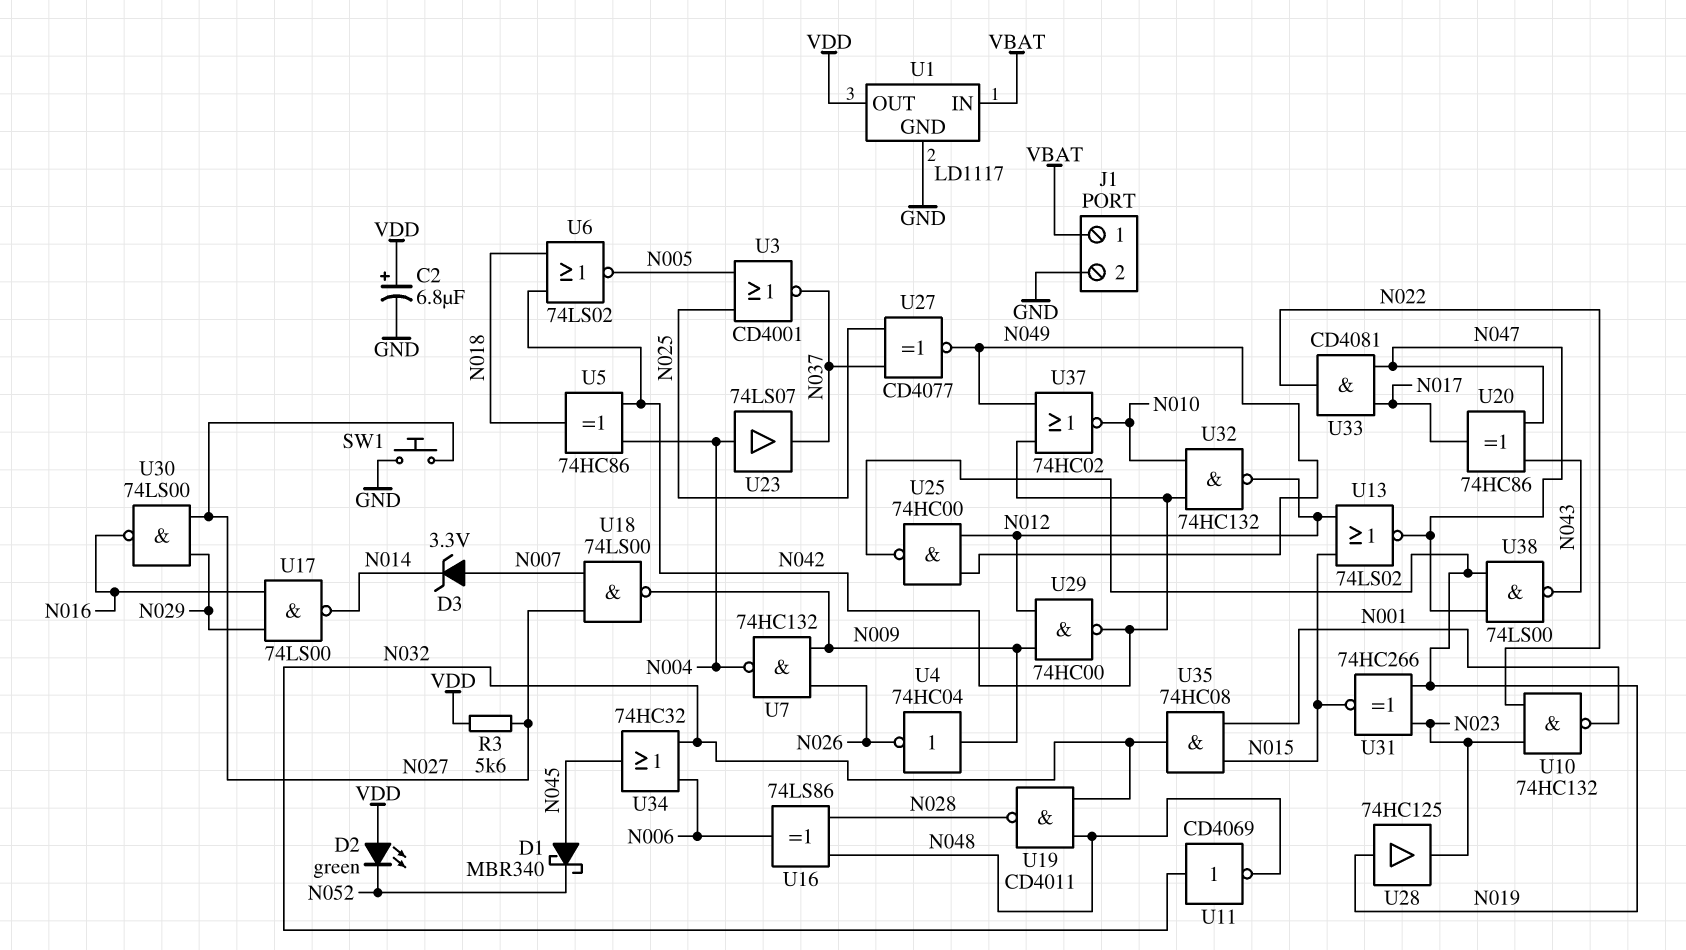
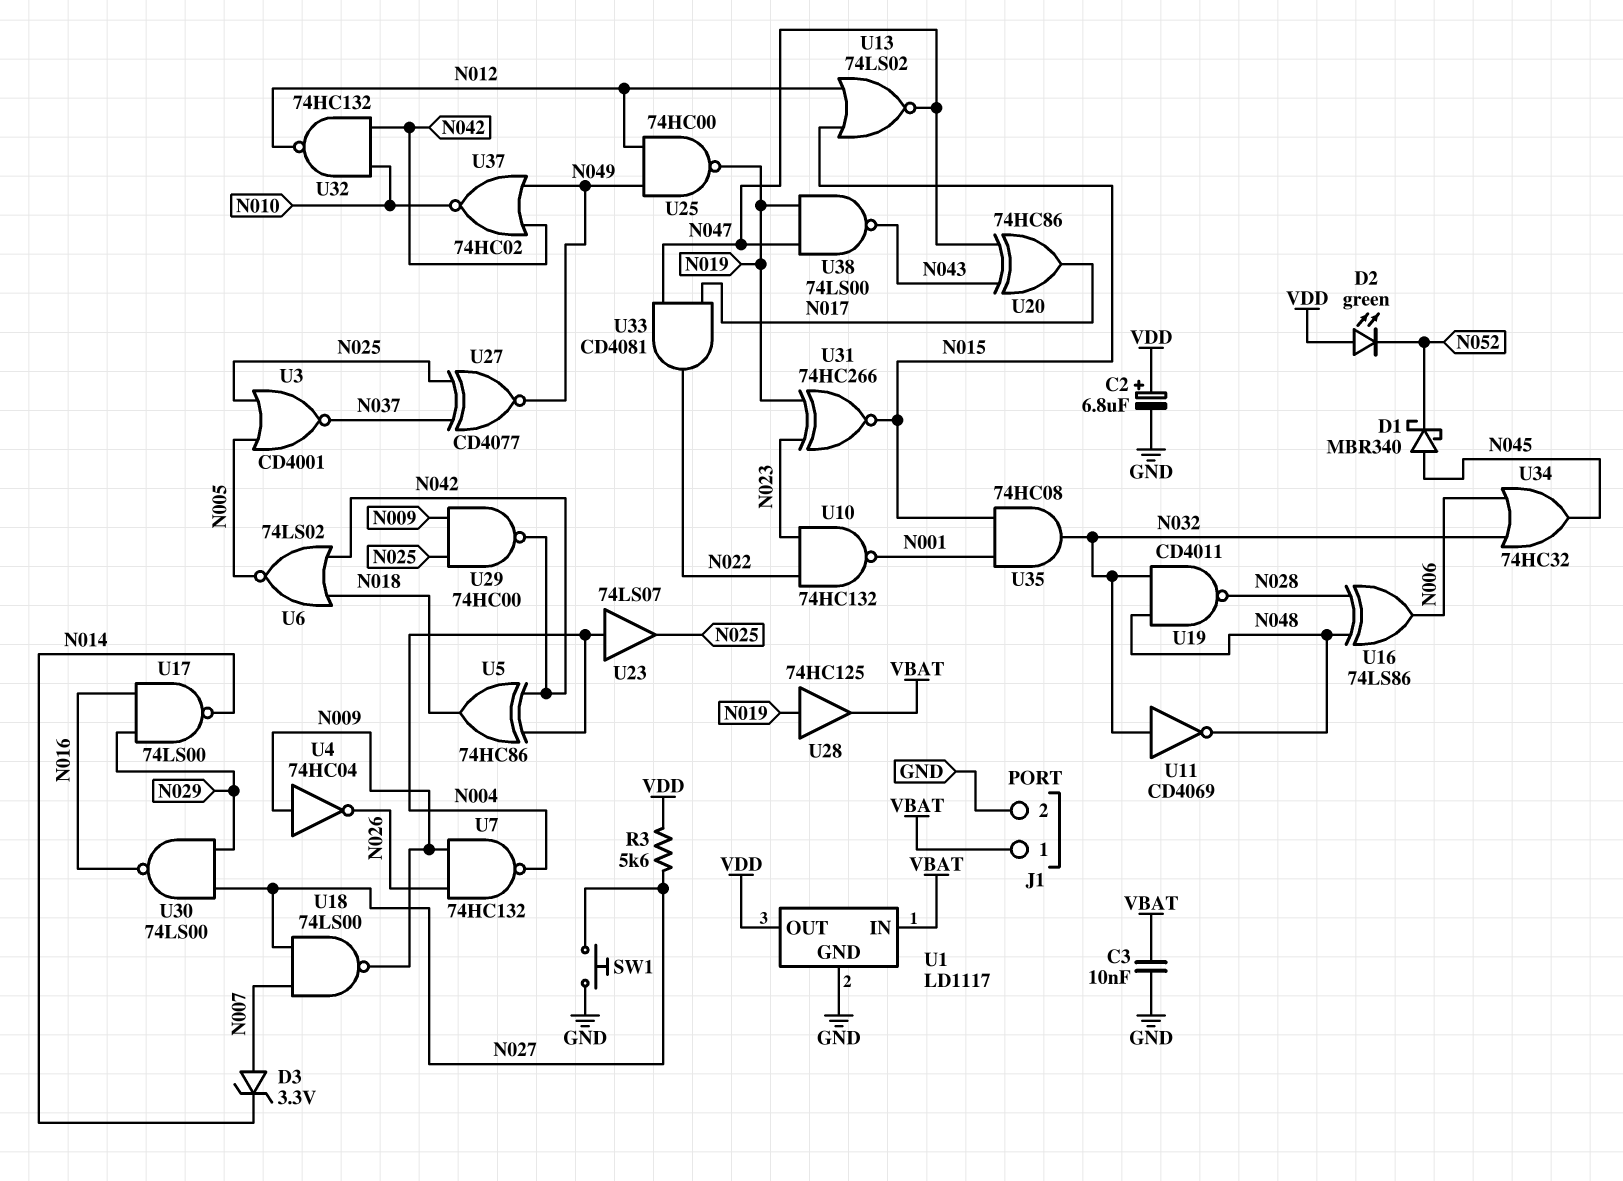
C3: none -> 10nF (GND, VBAT)
U23: buffer 74LS07 (in N004, out N037) -> buffer 74LS07 (in N004, out N025)
U28: buffer 74HC125 (in N019, out N023) -> buffer 74HC125 (in N019, out VBAT)
U29: NAND 74HC00 (in N009, in N012, out N042) -> NAND 74HC00 (in N009, in N025, out N042)

